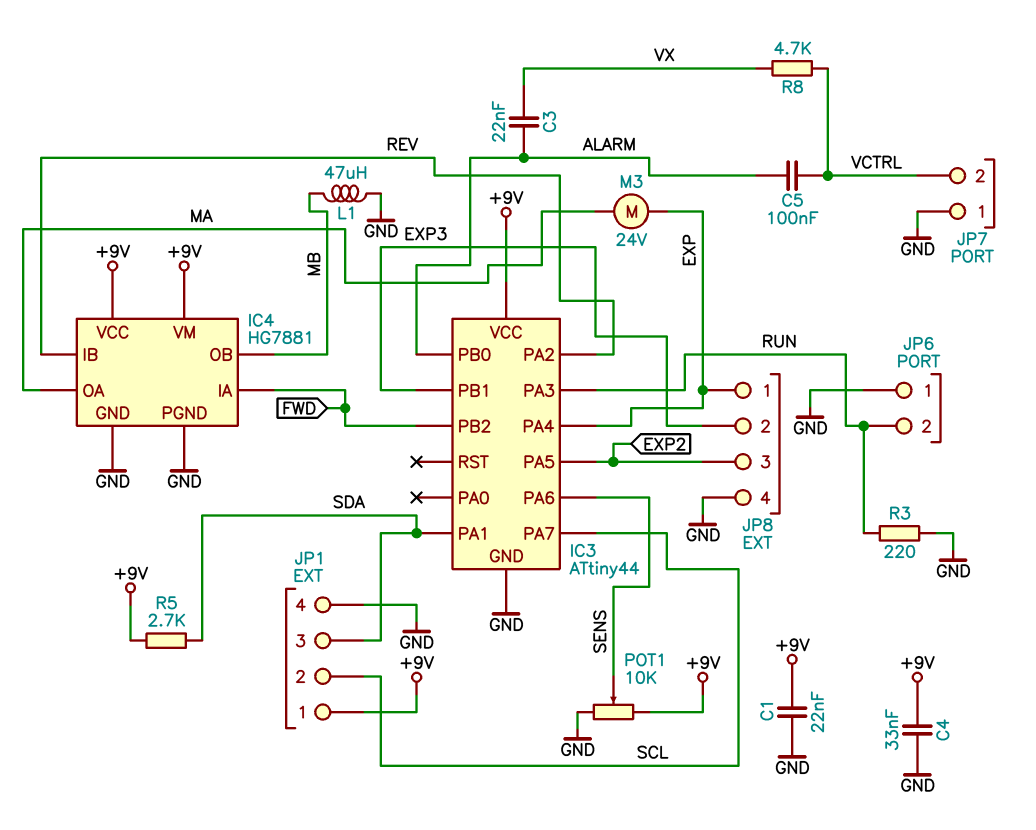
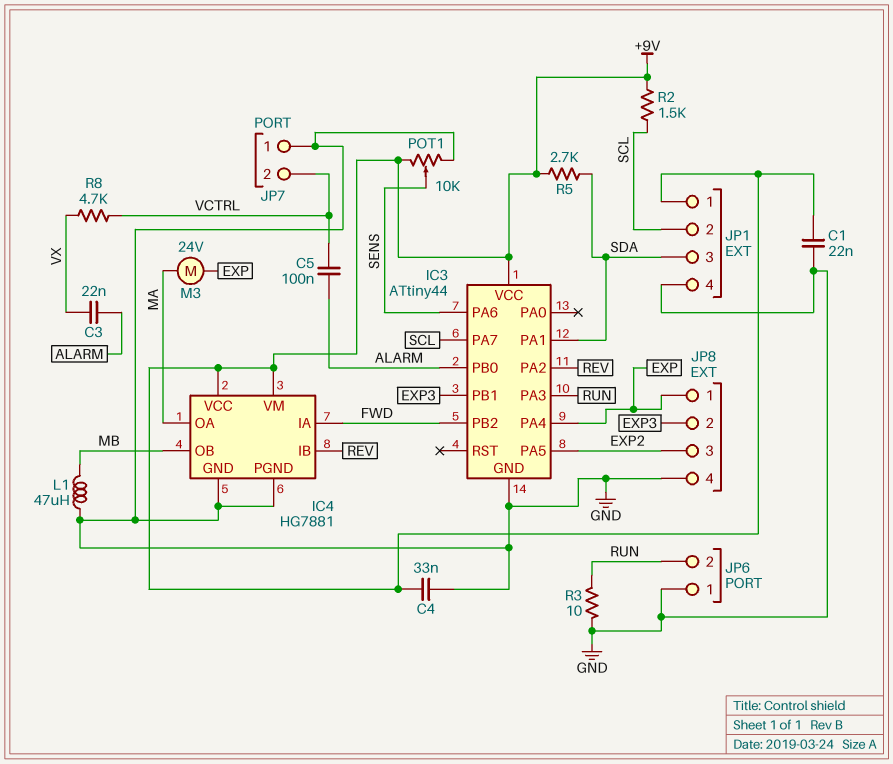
R2: none -> 1.5k (+9V, SCL)
R3: 220 (GND, RUN) -> 10 (GND, RUN)

